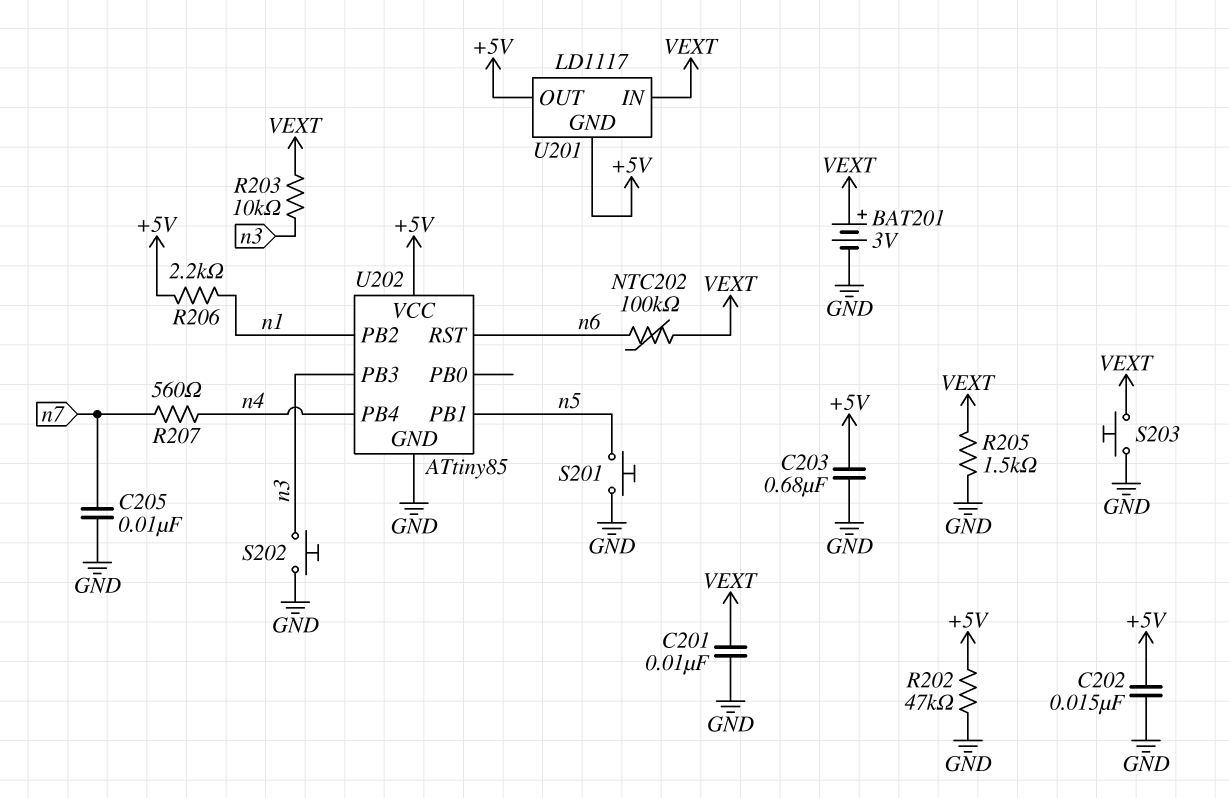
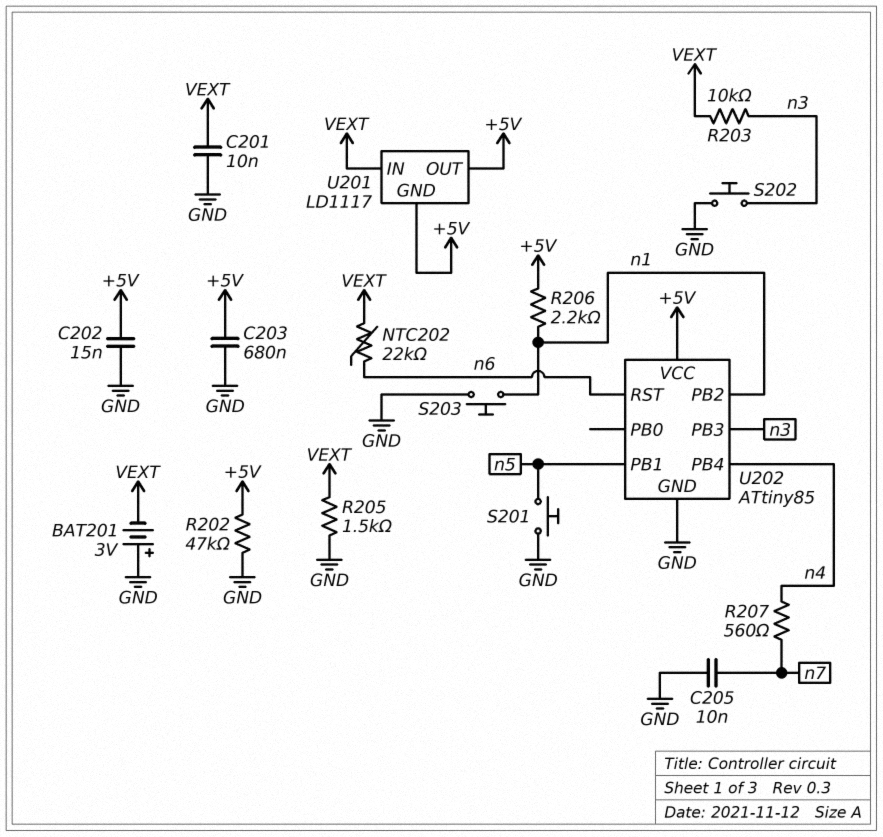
BAT201: 3V (plus VEXT, minus GND) -> 3V (plus GND, minus VEXT)
NTC202: 100k (VEXT, n6) -> 22k (VEXT, n6)
S203: button (GND, VEXT) -> button (GND, n1)

